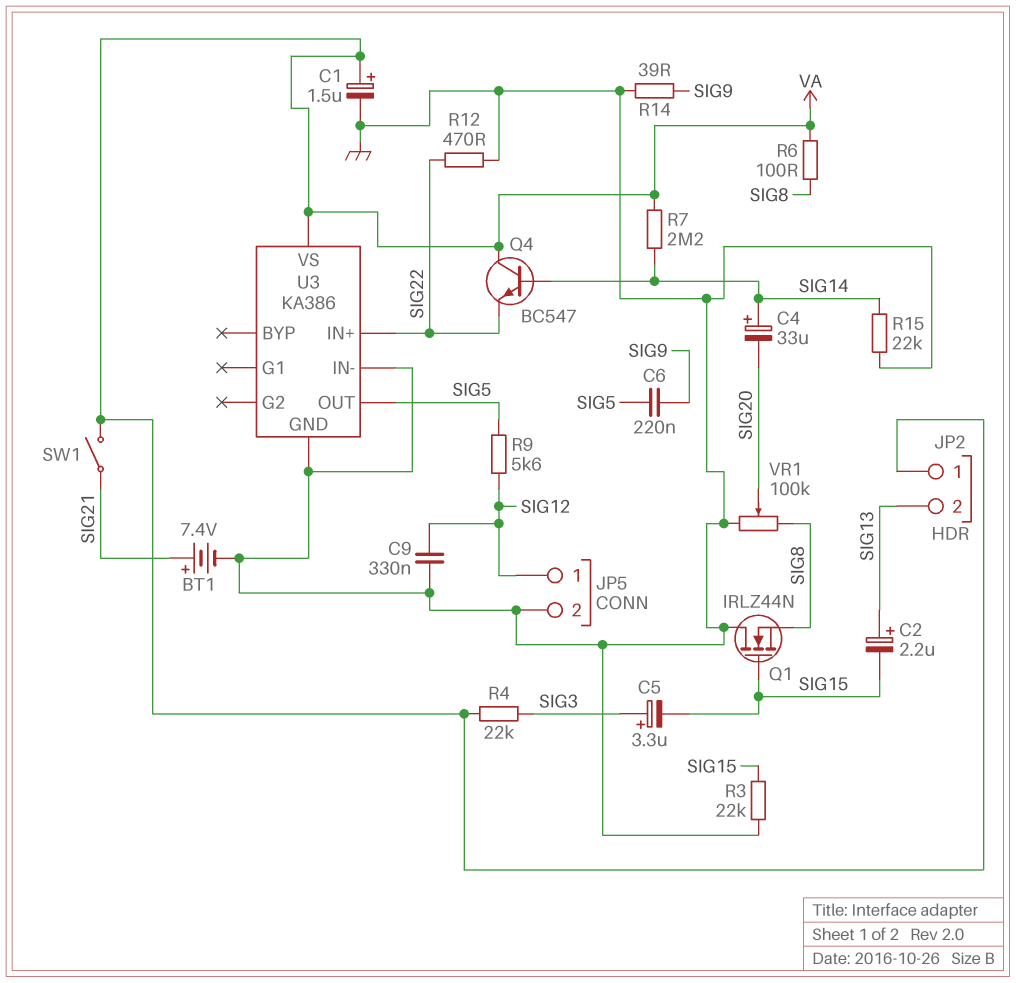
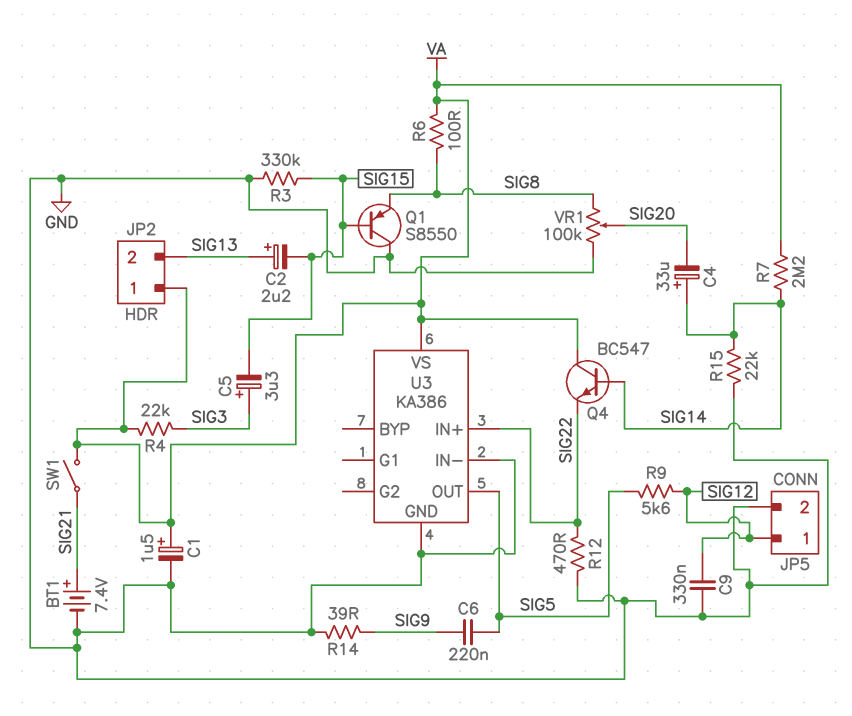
Q1: NMOS IRLZ44N (G SIG15, D GND, S SIG8) -> PNP S8550 (B SIG15, C GND, E SIG8)
R3: 22k (GND, SIG15) -> 330k (GND, SIG15)

